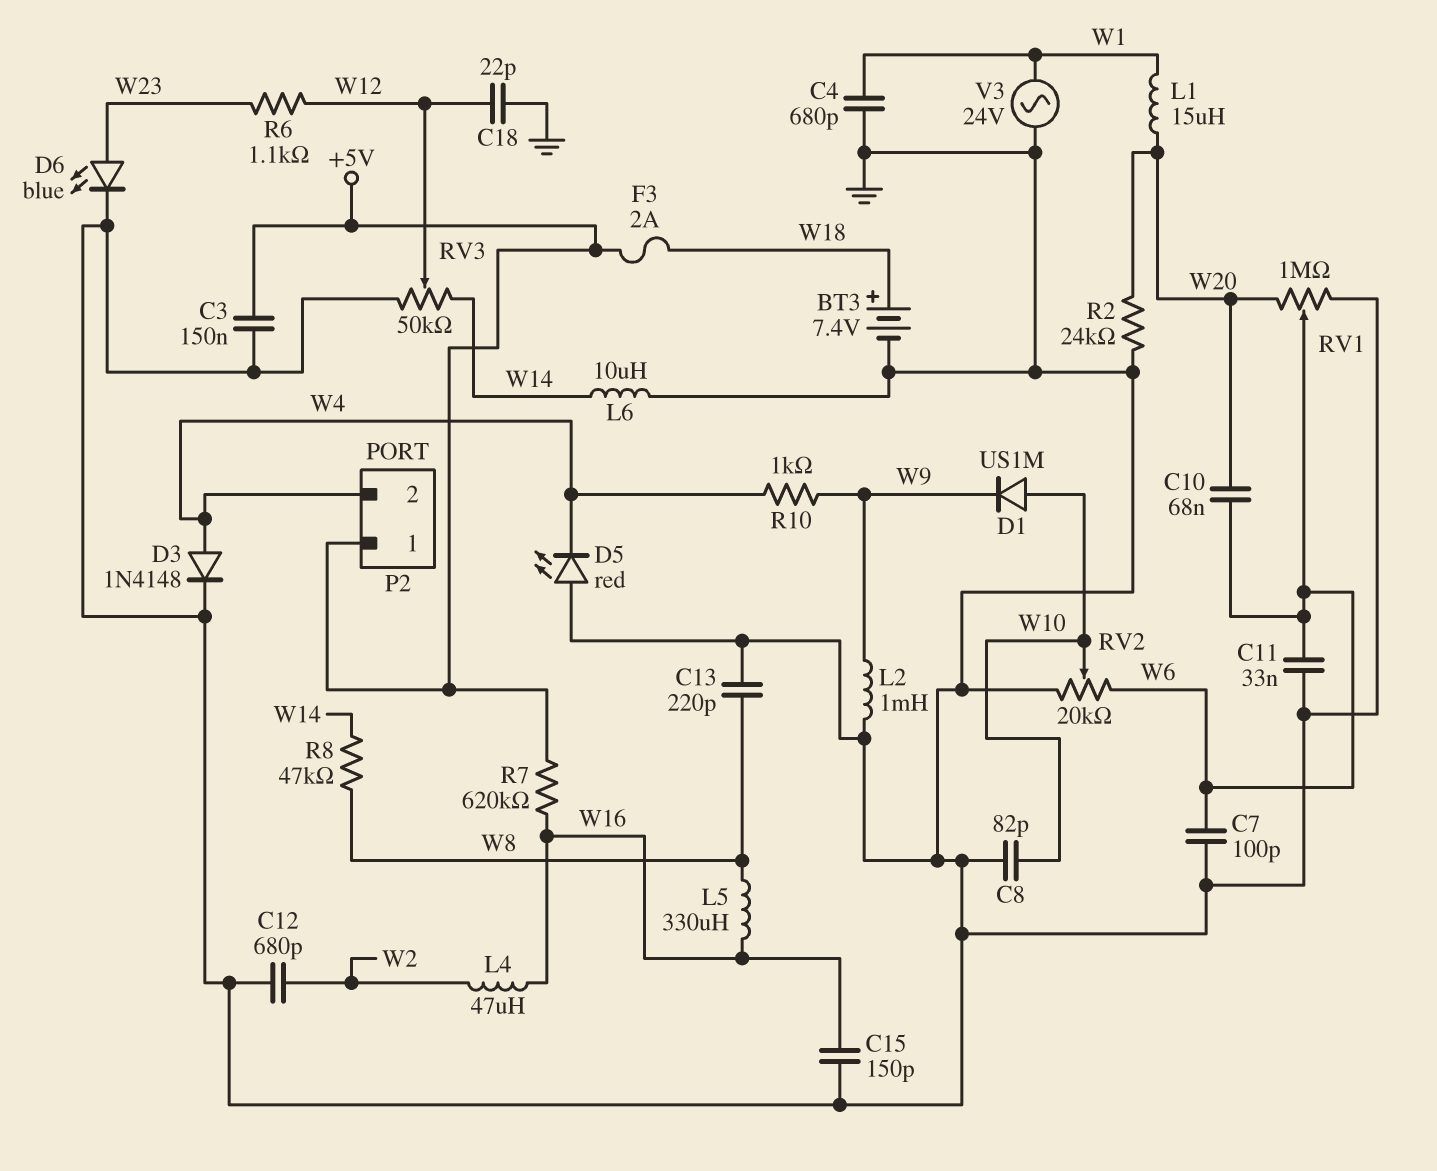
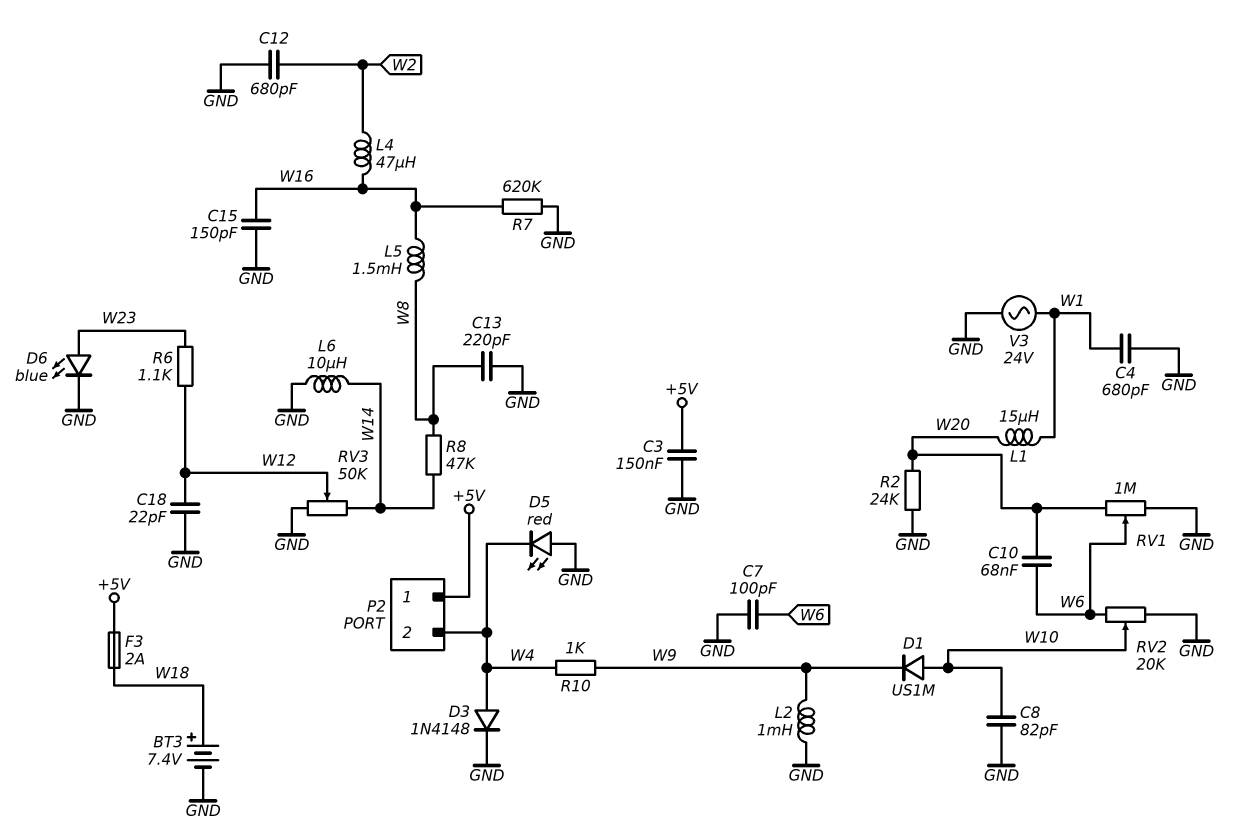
C11: 33nF (GND, W6) -> none
L5: 330uH (W8, W16) -> 1.5mH (W8, W16)
R7: 620k (+5V, W16) -> 620k (GND, W16)

